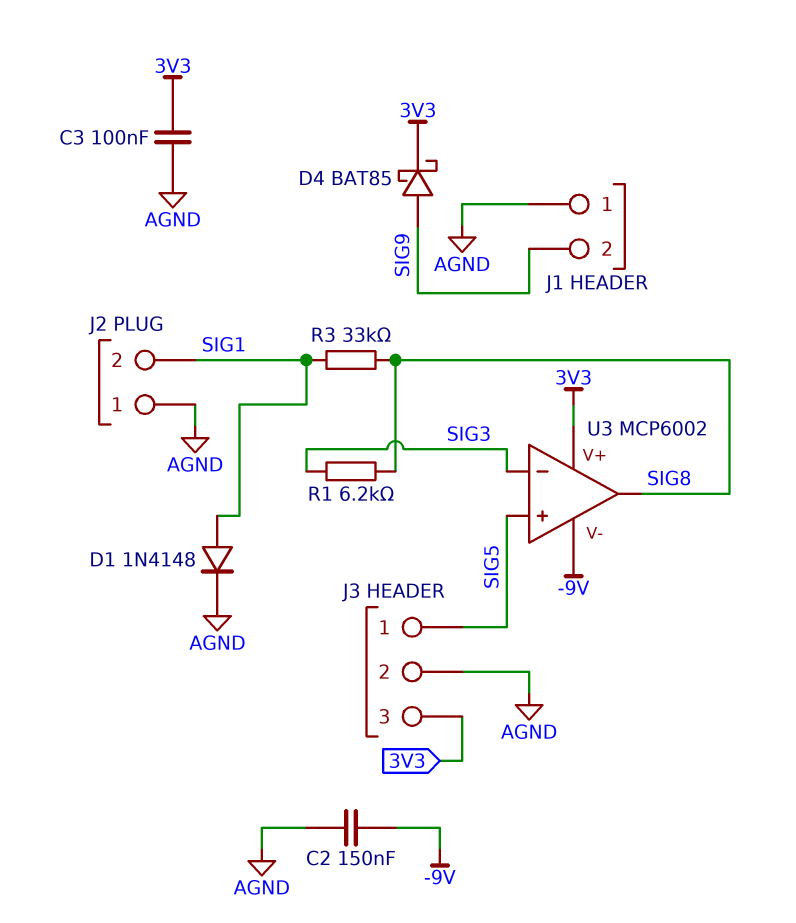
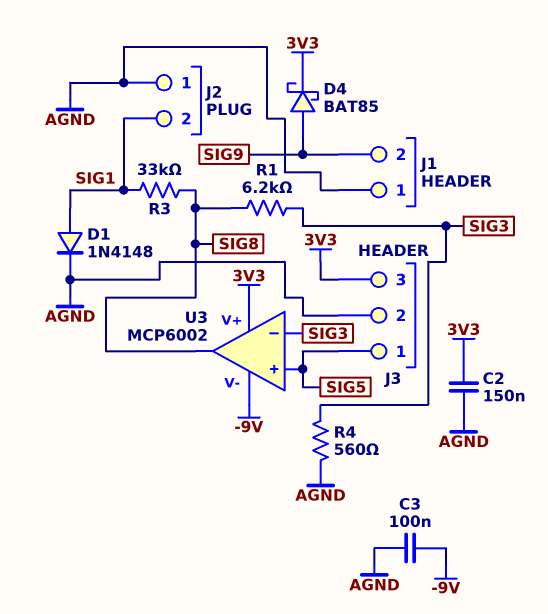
C2: 150nF (-9V, AGND) -> 150nF (3V3, AGND)
C3: 100nF (3V3, AGND) -> 100nF (-9V, AGND)
R4: none -> 560 (AGND, SIG3)

